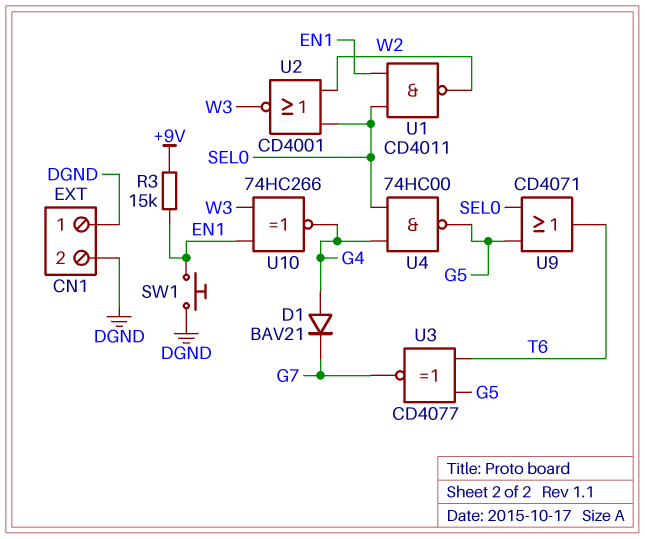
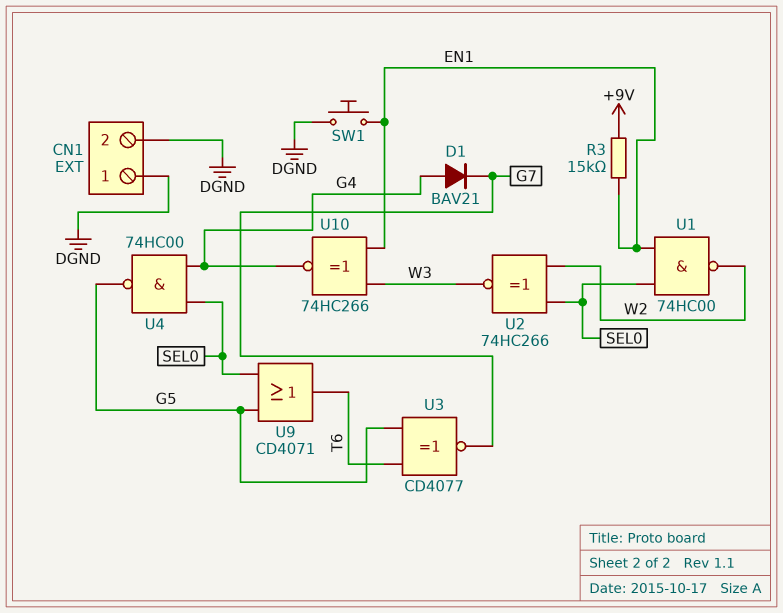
U1: NAND CD4011 (in EN1, in SEL0, out W2) -> NAND 74HC00 (in EN1, in SEL0, out W2)
U2: NOR CD4001 (in SEL0, in W2, out W3) -> XNOR 74HC266 (in SEL0, in W2, out W3)

